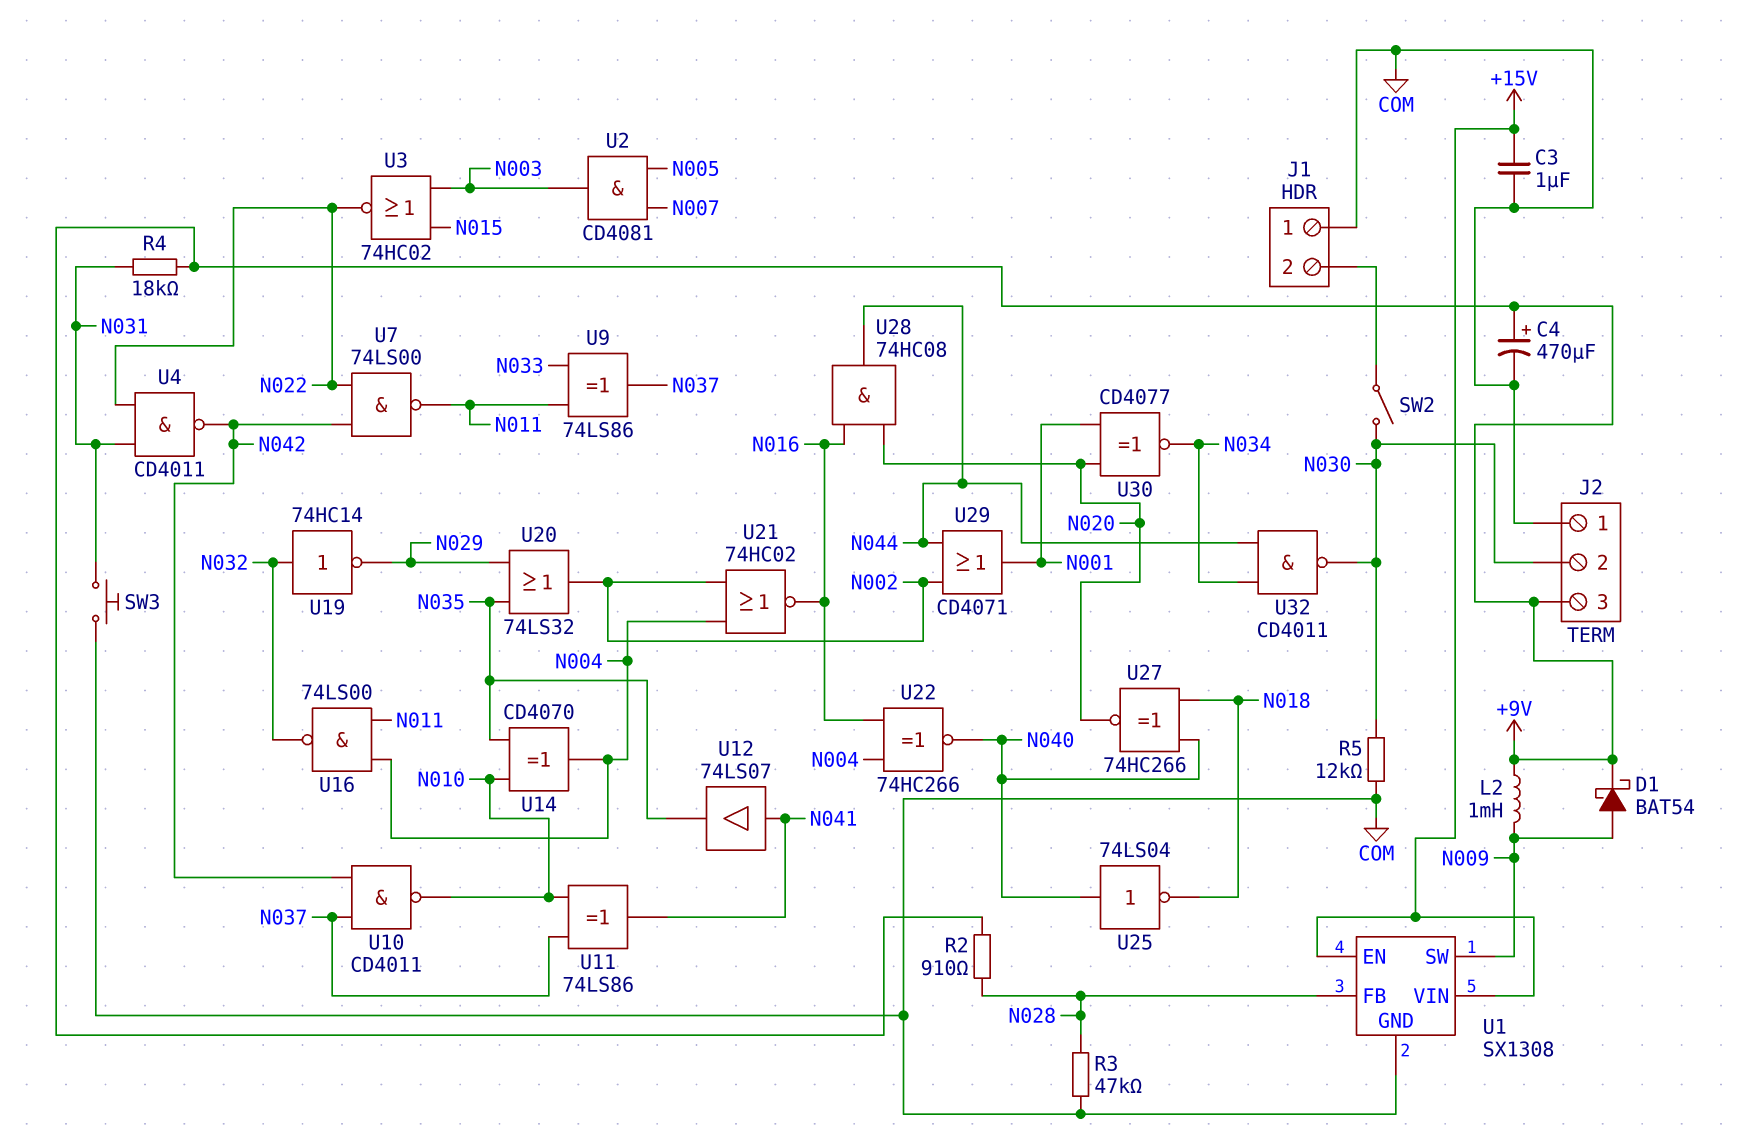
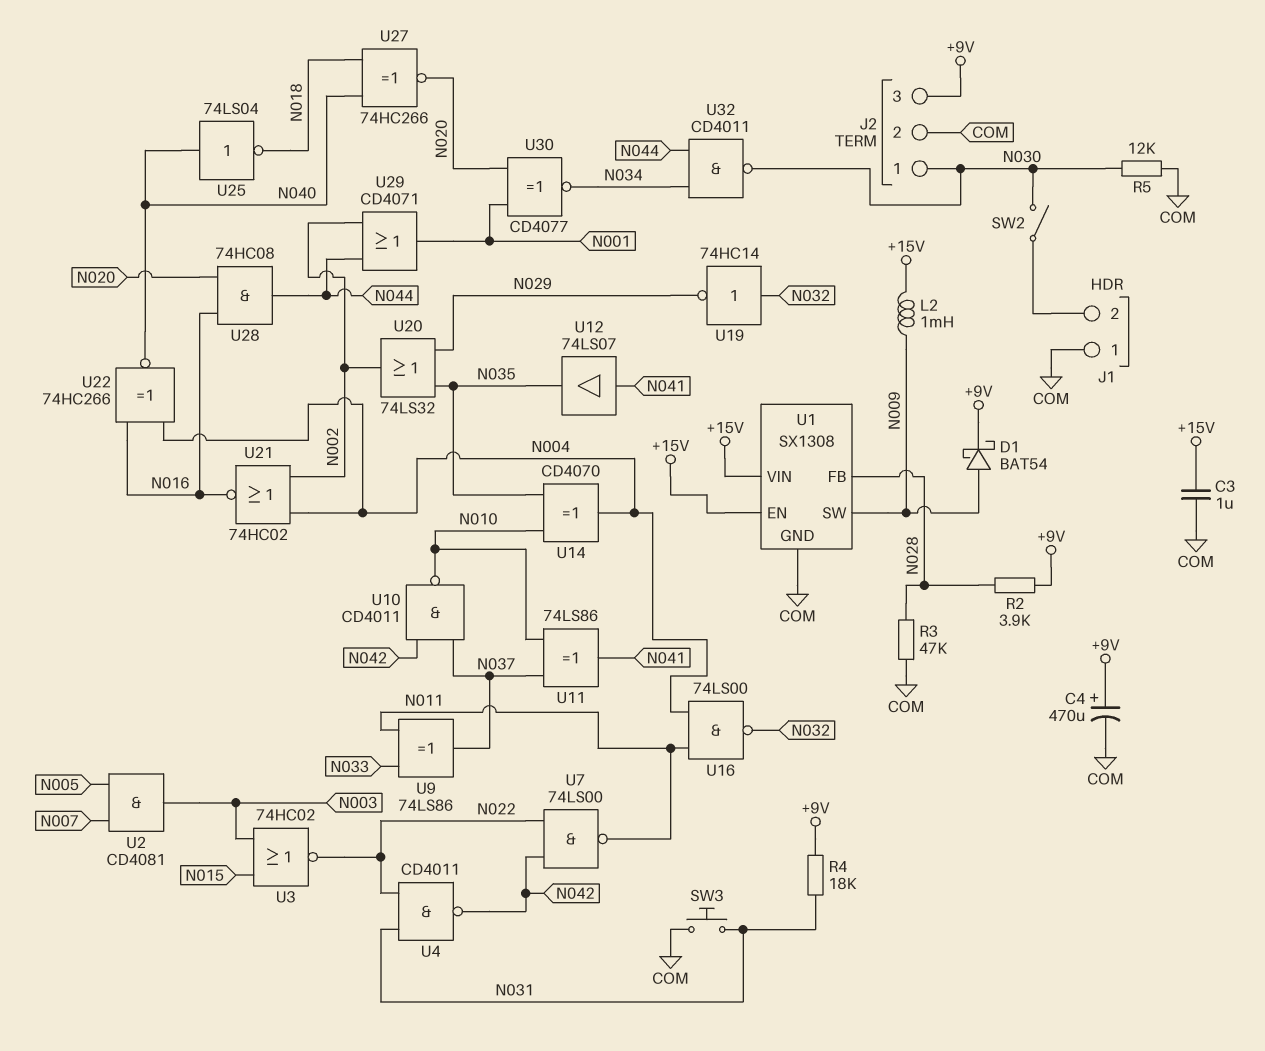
J2 pin 1: COM -> N030
J2 pin 2: N030 -> COM
L2: 1mH (+9V, N009) -> 1mH (+15V, N009)
R2: 910 (+9V, N028) -> 3.9k (+9V, N028)

